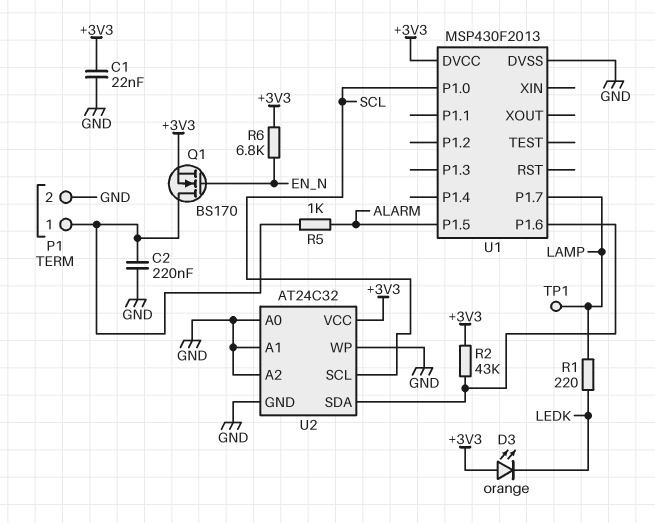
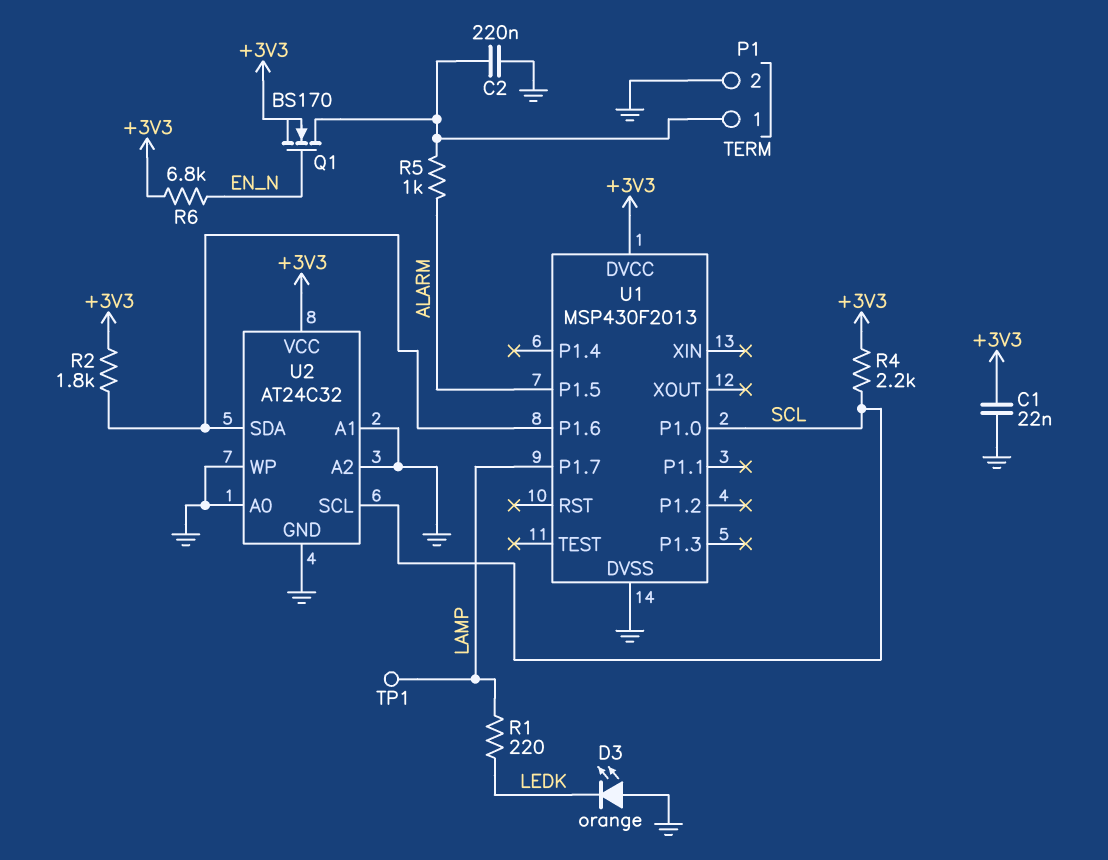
D3: LED orange (A +3V3, K LEDK) -> LED orange (A GND, K LEDK)
R2: 43k (+3V3, U1/P1.6) -> 1.8k (+3V3, U1/P1.6)
R4: none -> 2.2k (+3V3, SCL)

